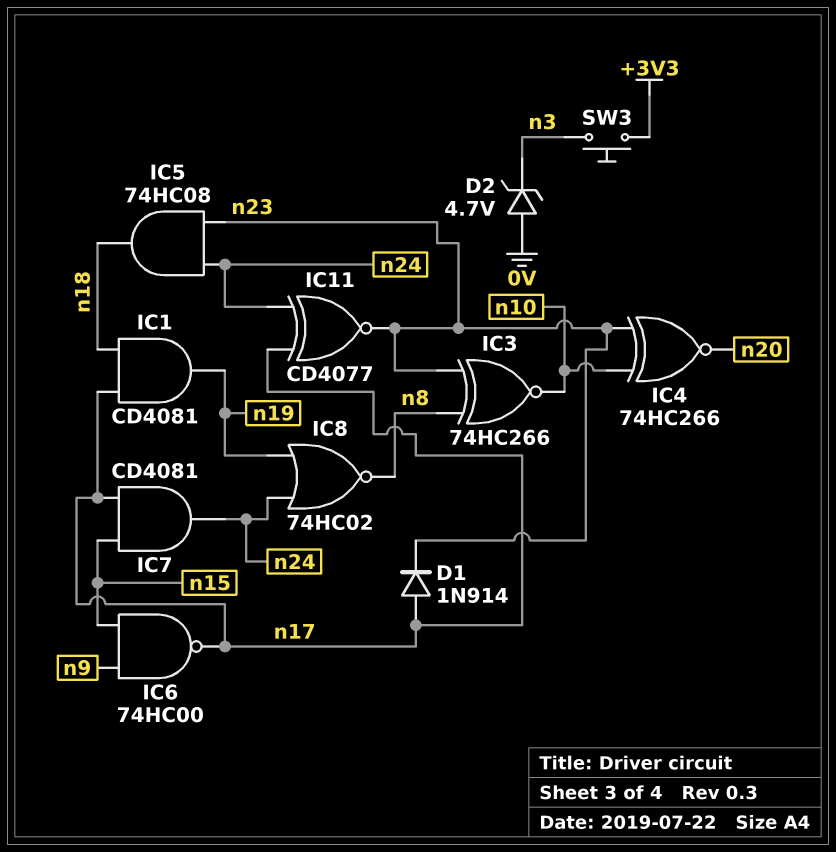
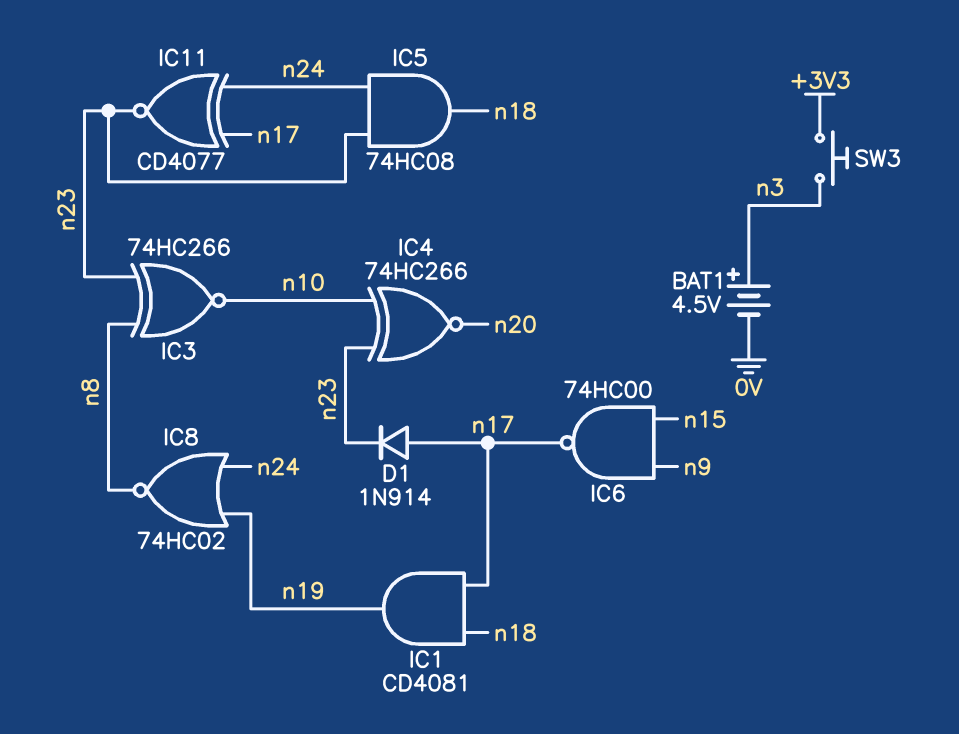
BAT1: none -> 4.5V (plus n3, minus 0V)
D2: zener 4.7V (A 0V, K n3) -> none
IC7: AND CD4081 (in n15, in n17, out n24) -> none

